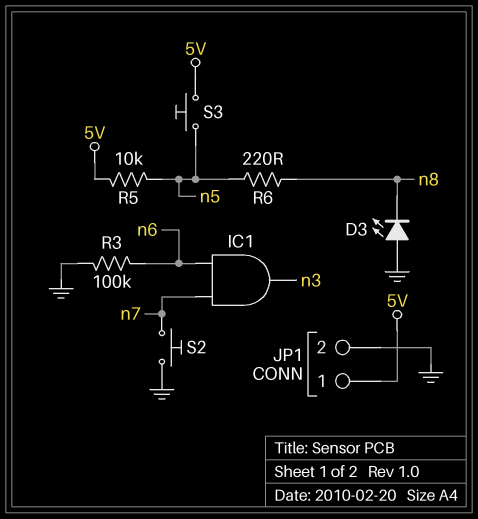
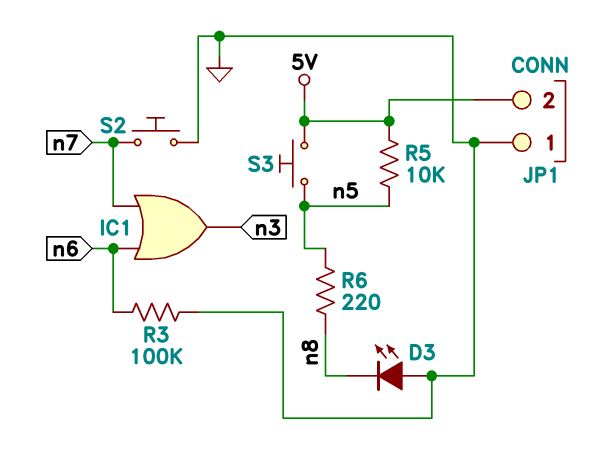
IC1: AND (in n6, in n7, out n3) -> OR (in n6, in n7, out n3)
JP1 pin 1: 5V -> GND
JP1 pin 2: GND -> 5V

